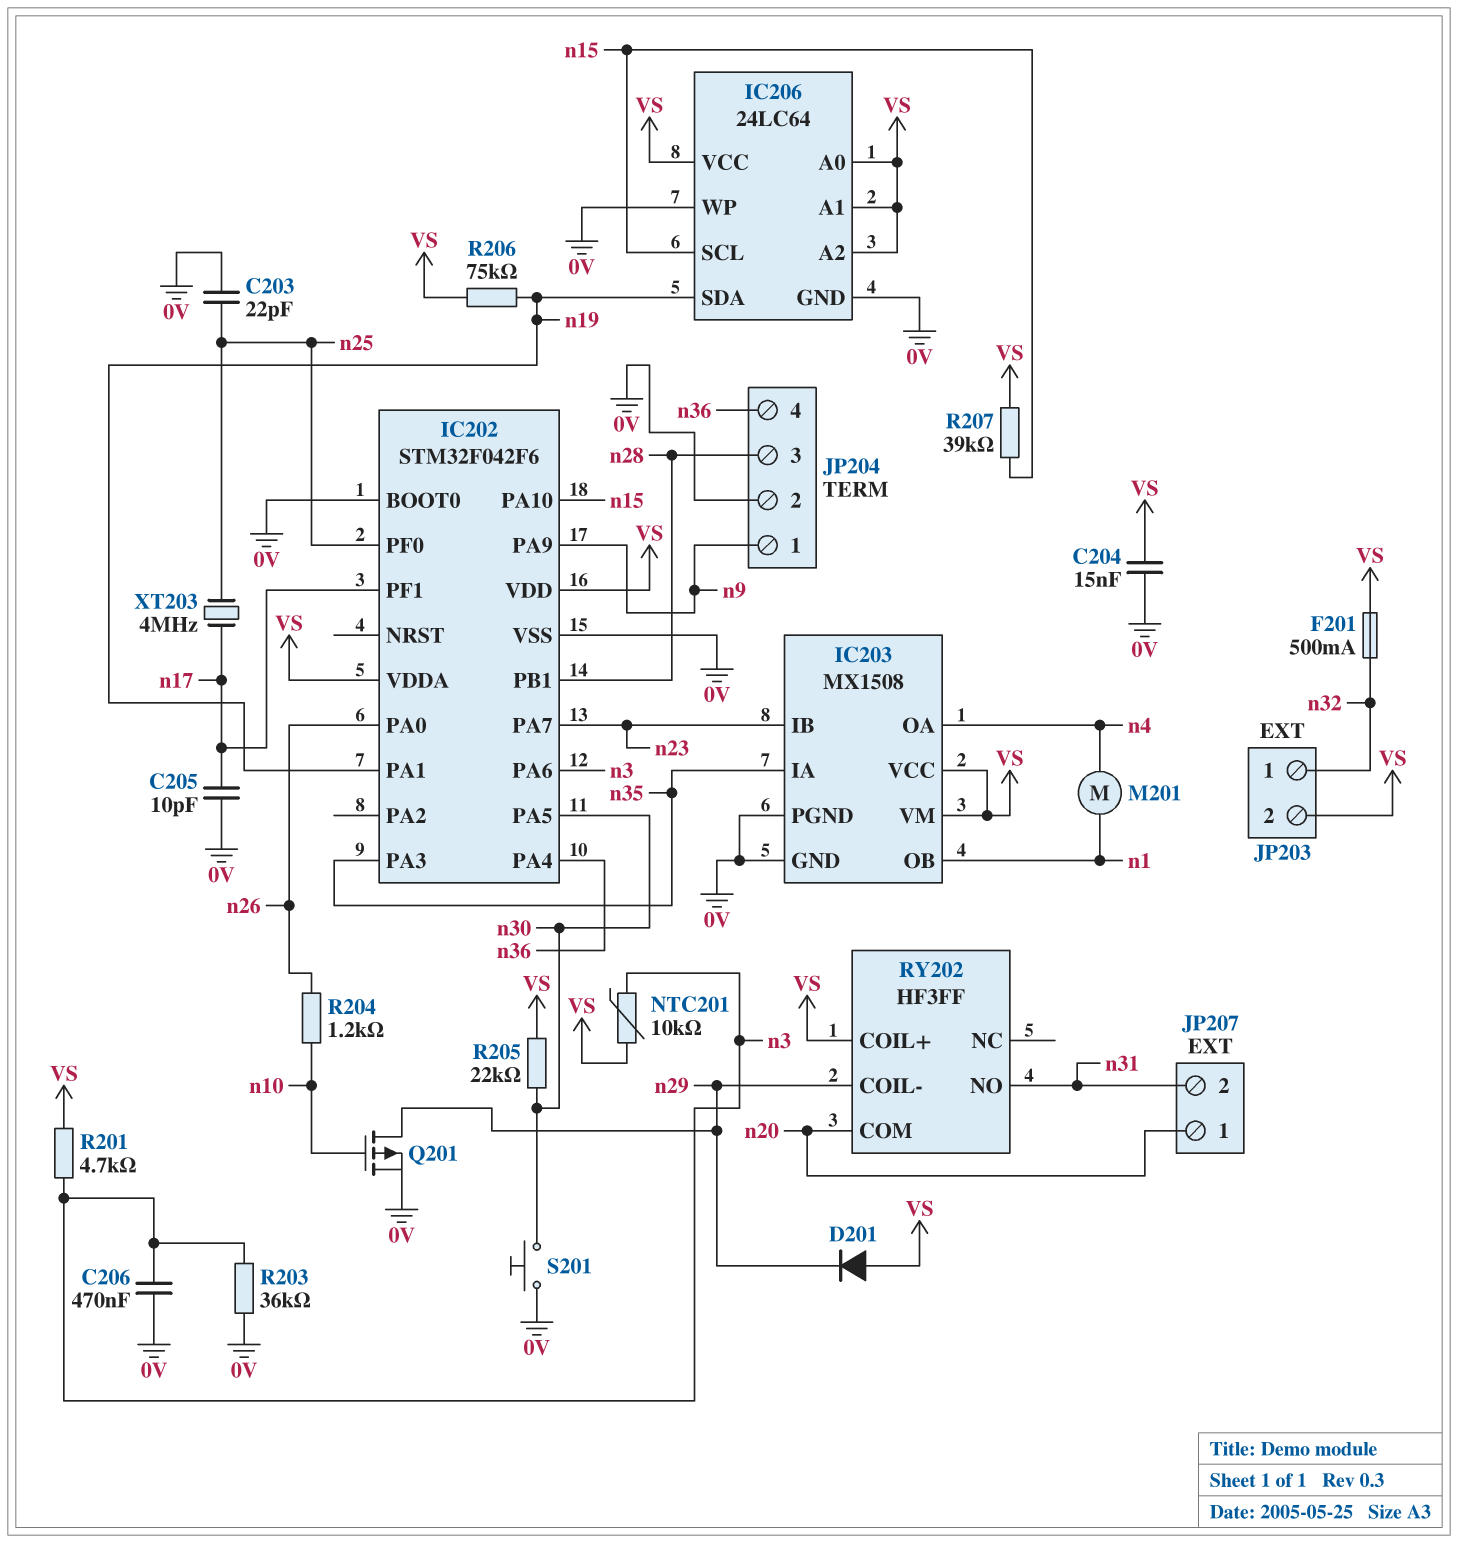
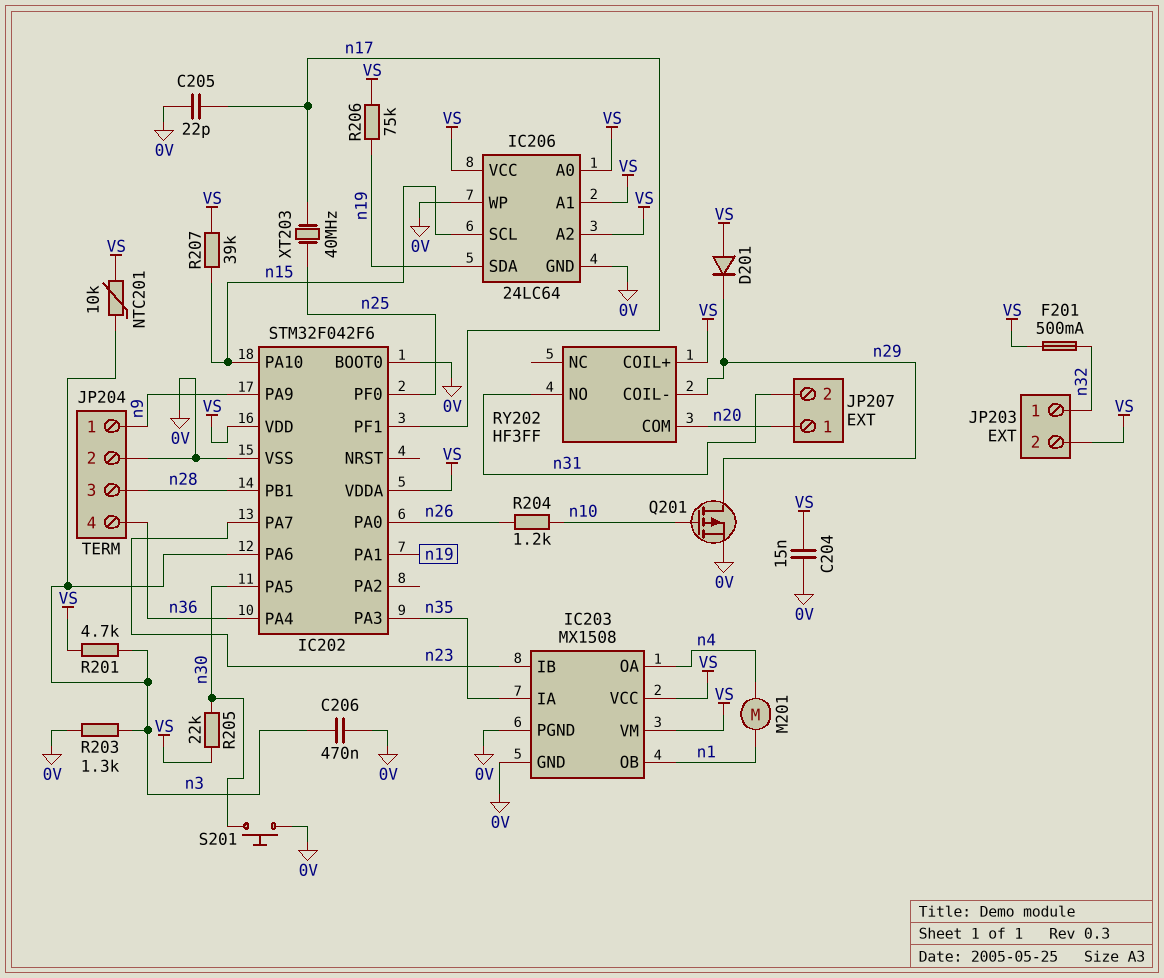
C203: 22pF (0V, n25) -> none
C205: 10pF (0V, n17) -> 22pF (0V, n17)
R203: 36k (0V, n3) -> 1.3k (0V, n3)
XT203: 4MHz (n17, n25) -> 40MHz (n17, n25)

